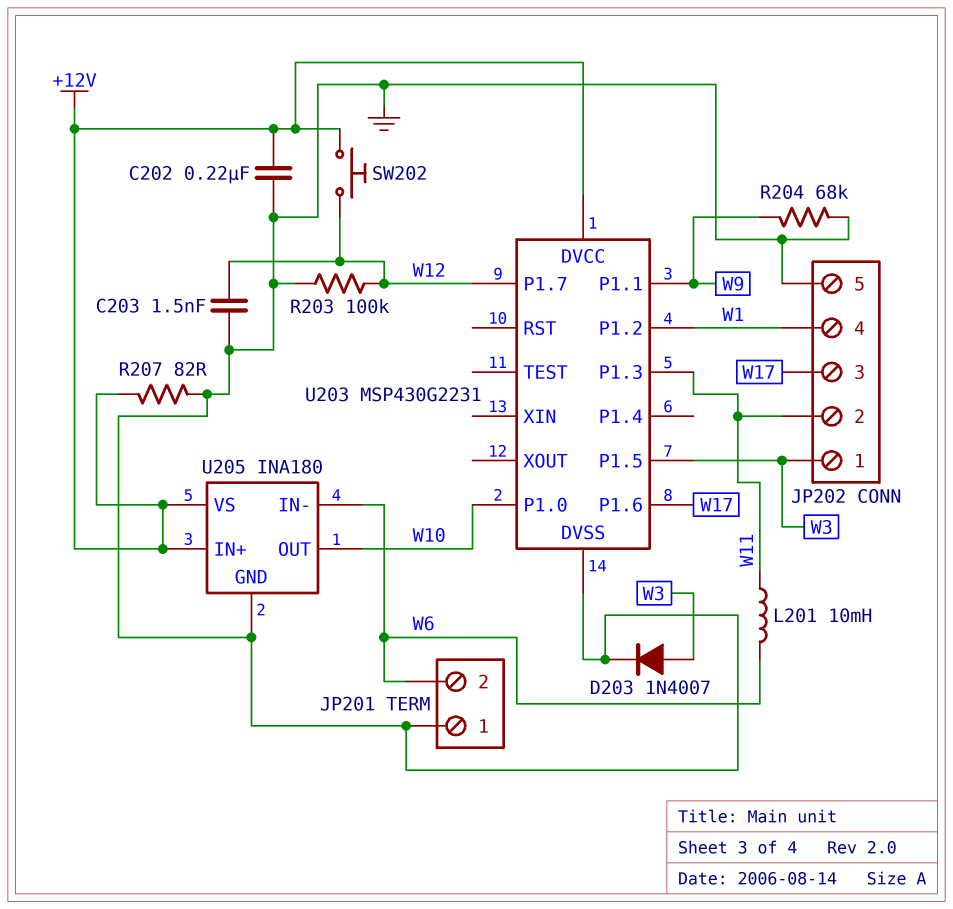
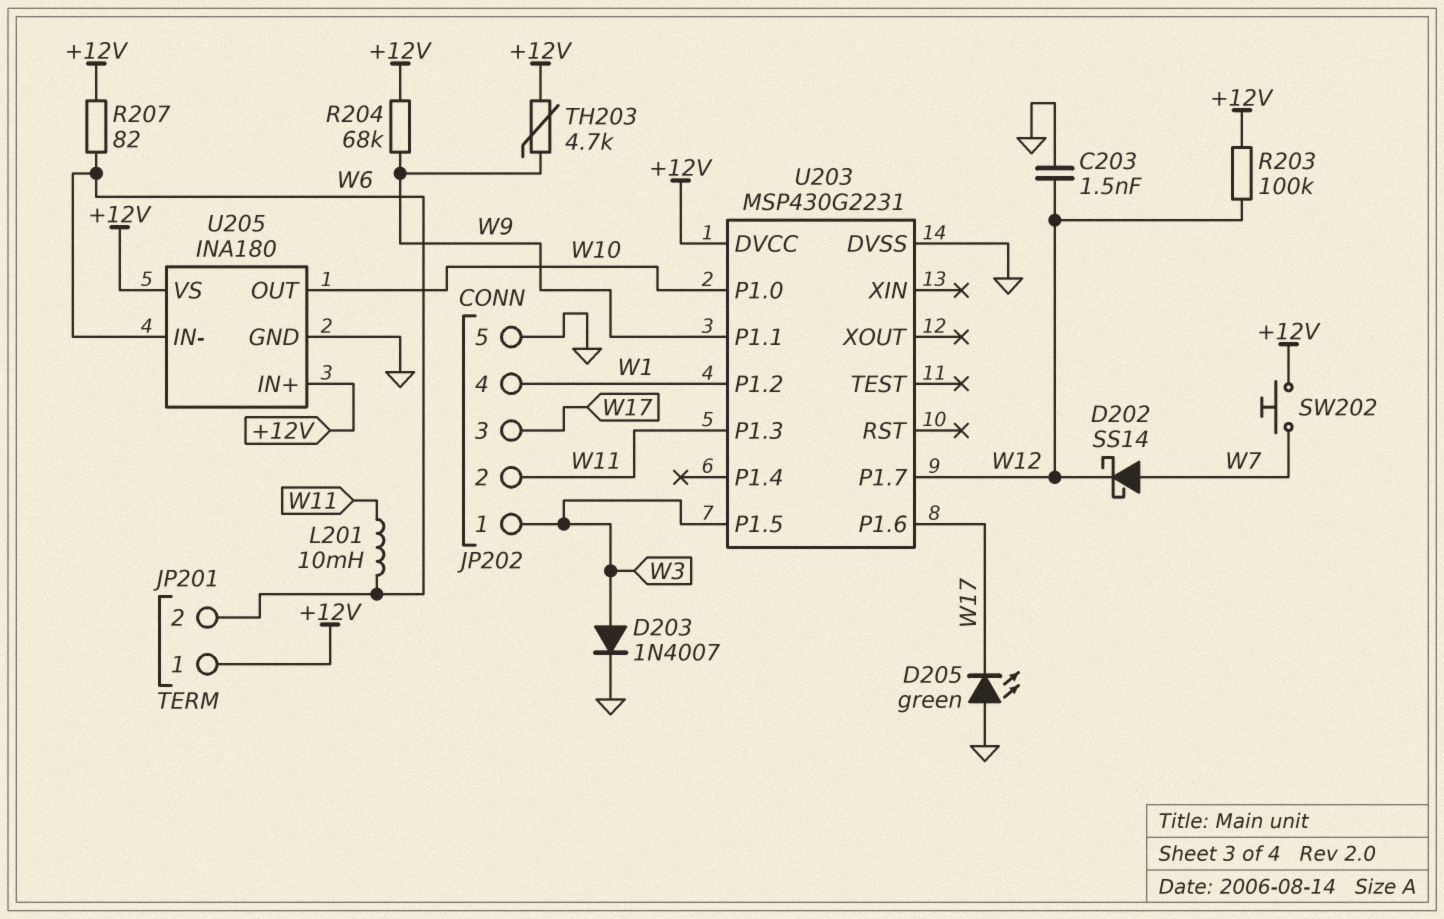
C202: 220nF (+12V, GND) -> none
D202: none -> schottky SS14 (A W7, K W12)
D205: none -> LED green (A GND, K W17)
JP201 pin 1: GND -> +12V
R203: 100k (GND, W12) -> 100k (+12V, W12)
R204: 68k (GND, W9) -> 68k (+12V, W9)
R207: 82 (+12V, GND) -> 82 (+12V, W6)
SW202: button (+12V, W12) -> button (+12V, W7)
TH203: none -> 4.7k (+12V, W9)

